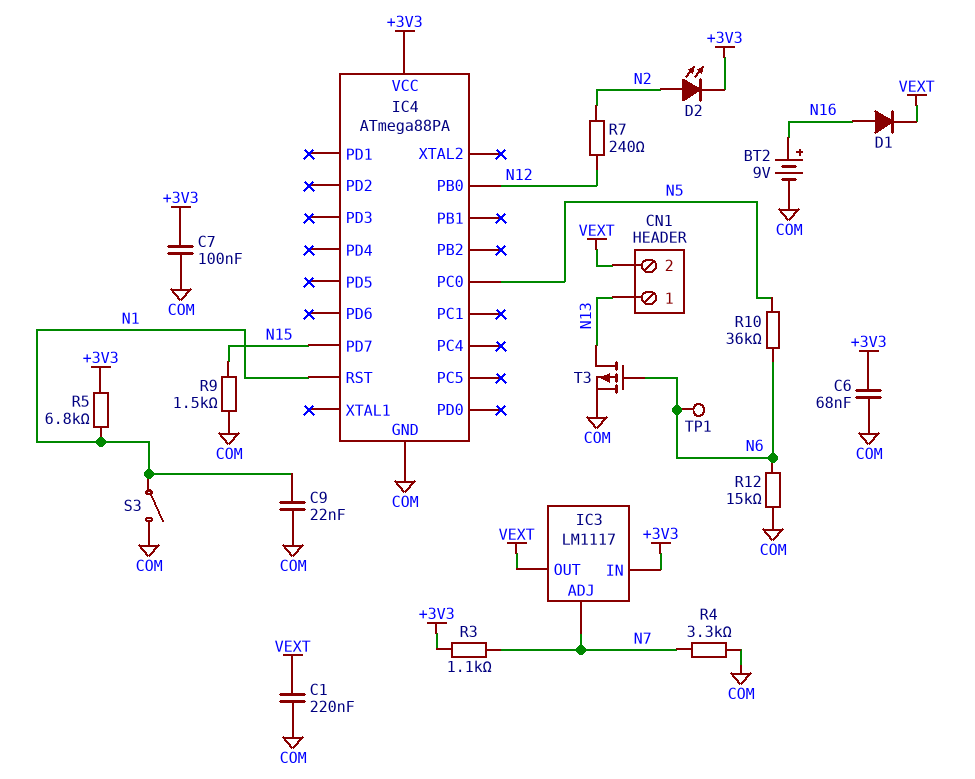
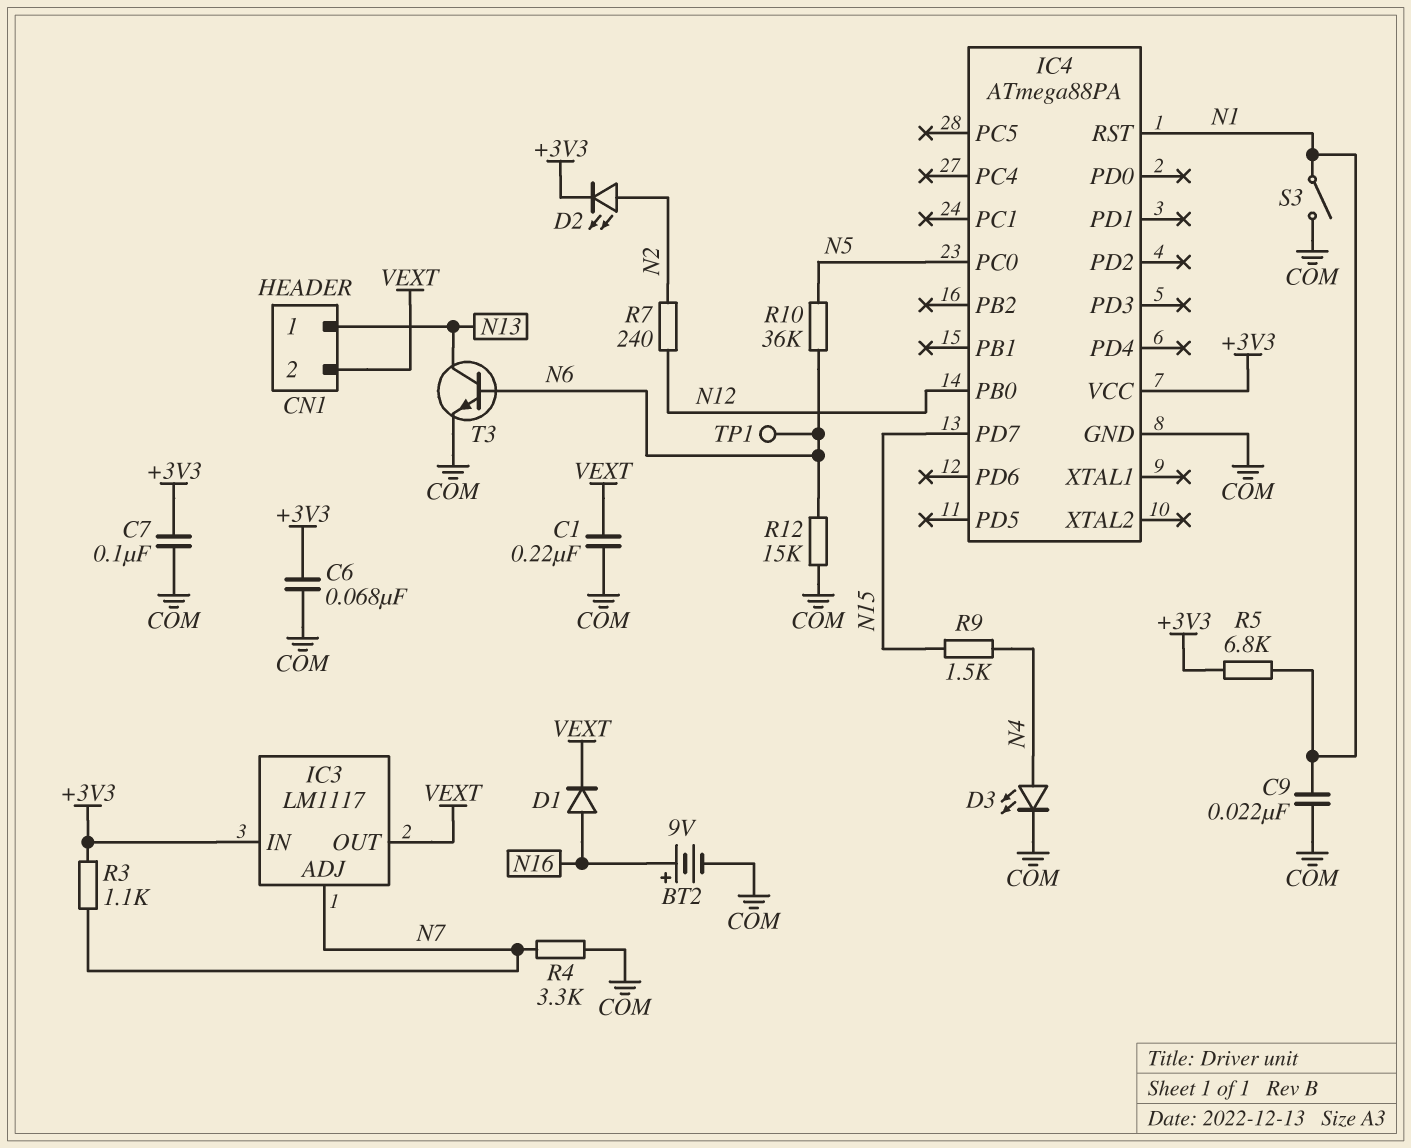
D3: none -> LED (A N4, K COM)
R9: 1.5k (COM, N15) -> 1.5k (N4, N15)
T3: PMOS (G N6, D N13, S COM) -> NPN (B N6, C N13, E COM)

